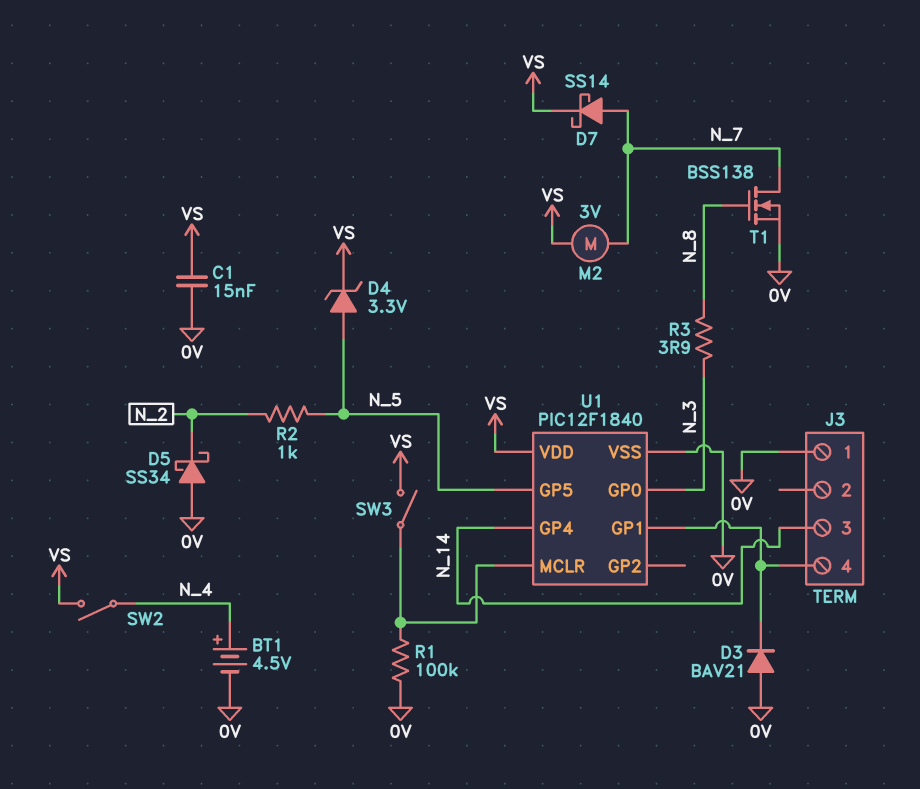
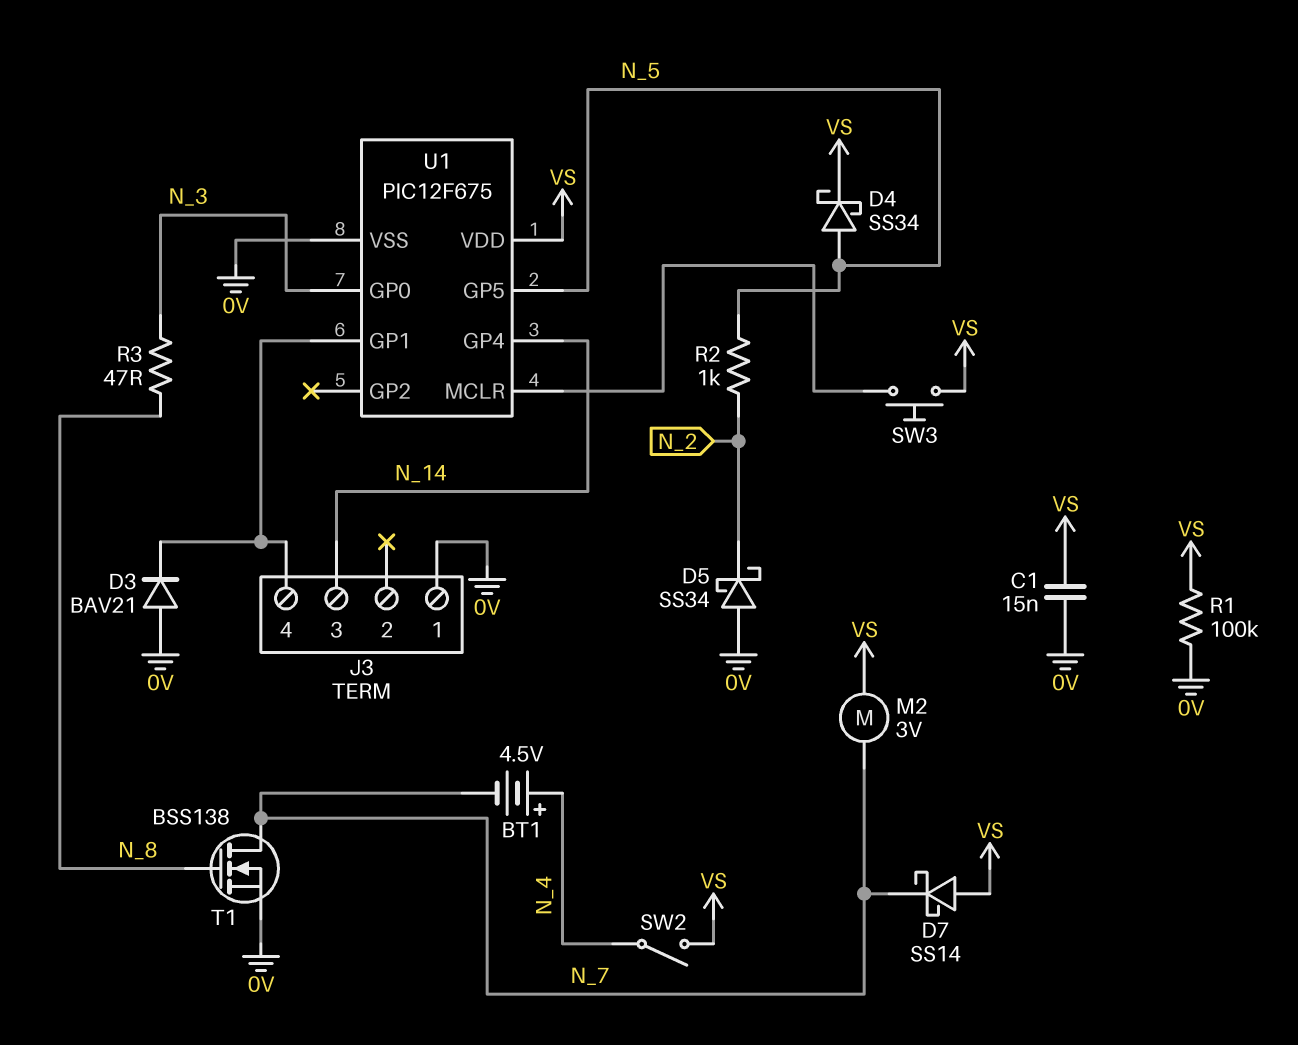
BT1: 4.5V (plus N_4, minus 0V) -> 4.5V (plus N_4, minus N_7)
D4: zener 3.3V (A N_5, K VS) -> schottky SS34 (A N_5, K VS)
D7: schottky SS14 (A N_7, K VS) -> schottky SS14 (A VS, K N_7)
R1: 100k (0V, U1/MCLR) -> 100k (0V, VS)
R3: 3.9 (N_3, N_8) -> 47 (N_3, N_8)
SW3: switch (U1/MCLR, VS) -> button (U1/MCLR, VS)
U1: PIC12F1840 -> PIC12F675

